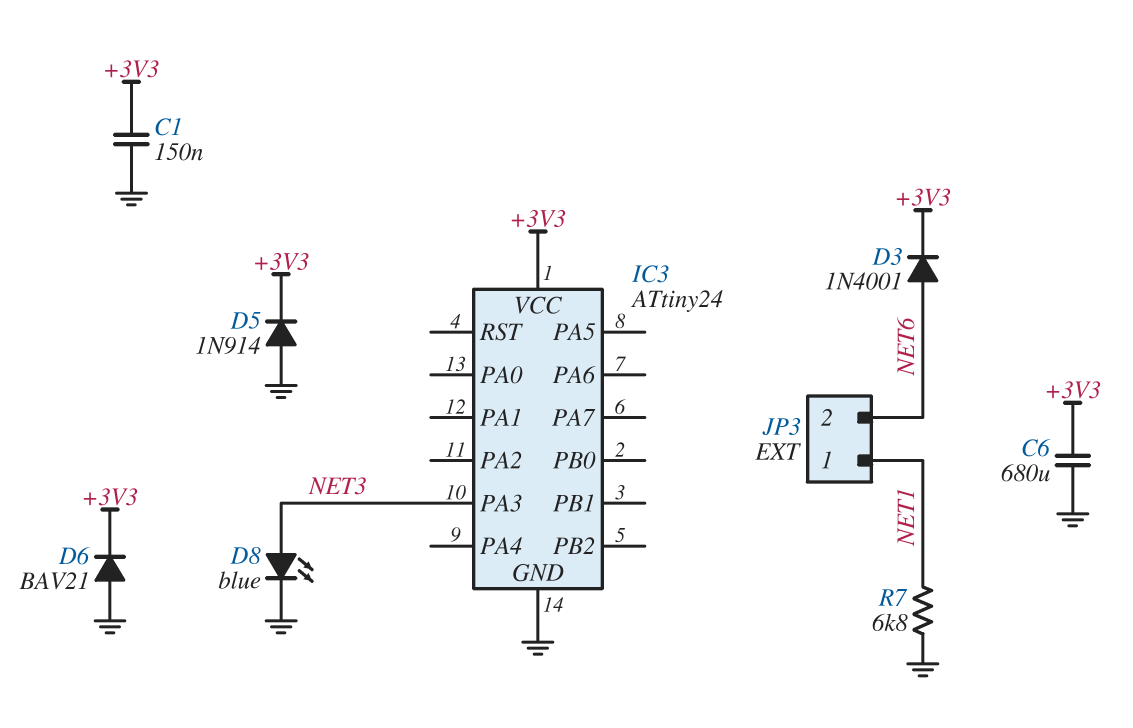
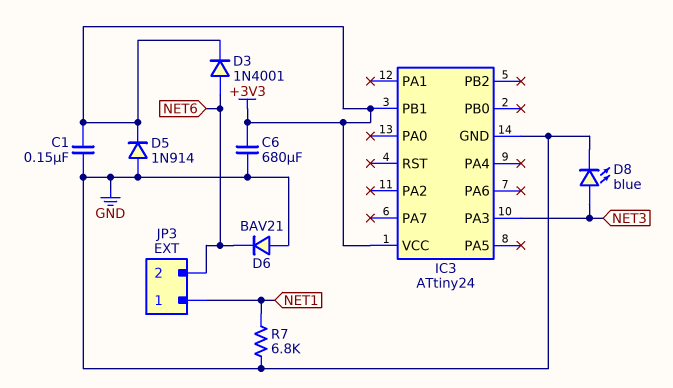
D6: diode BAV21 (A GND, K +3V3) -> diode BAV21 (A GND, K NET6)
IC3 pin PB1: none -> +3V3

